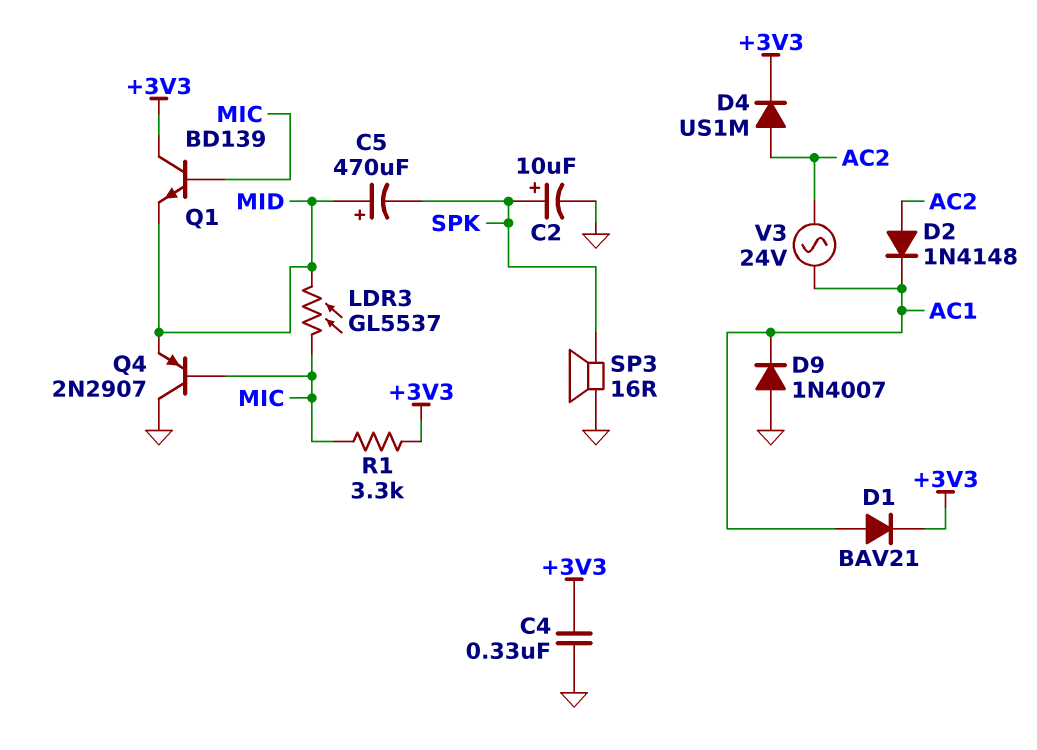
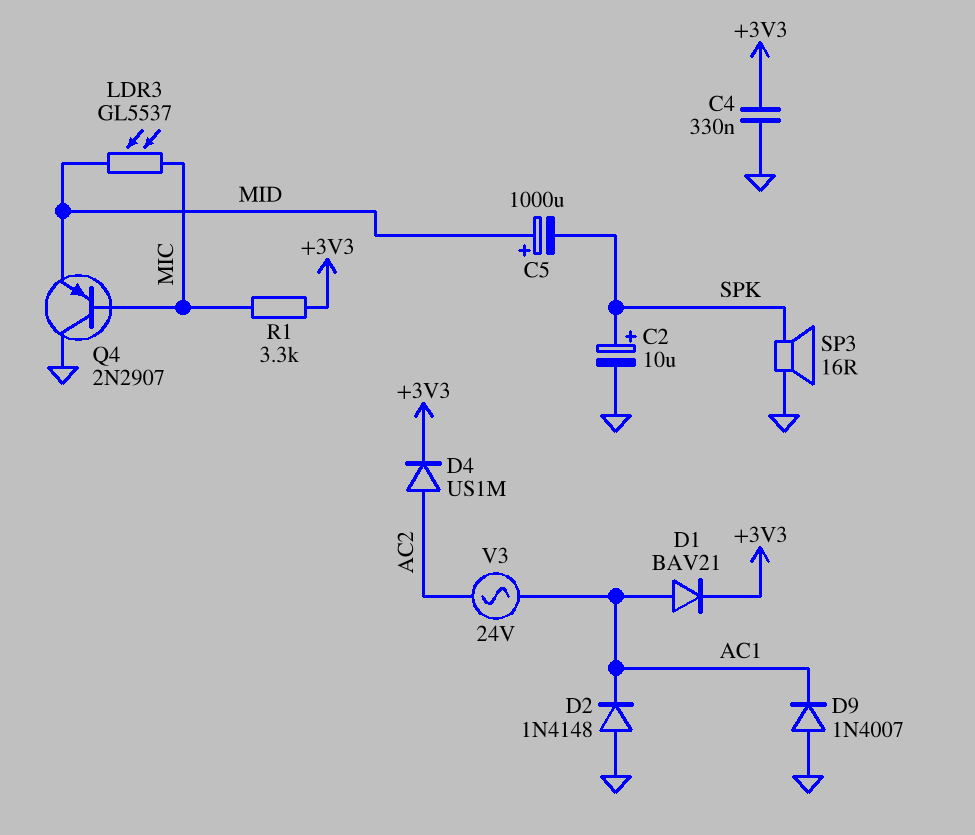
C5: 470uF (plus MID, minus SPK) -> 1000uF (plus MID, minus SPK)
D2: diode 1N4148 (A AC2, K AC1) -> diode 1N4148 (A GND, K AC1)
Q1: NPN BD139 (B MIC, C +3V3, E MID) -> none

